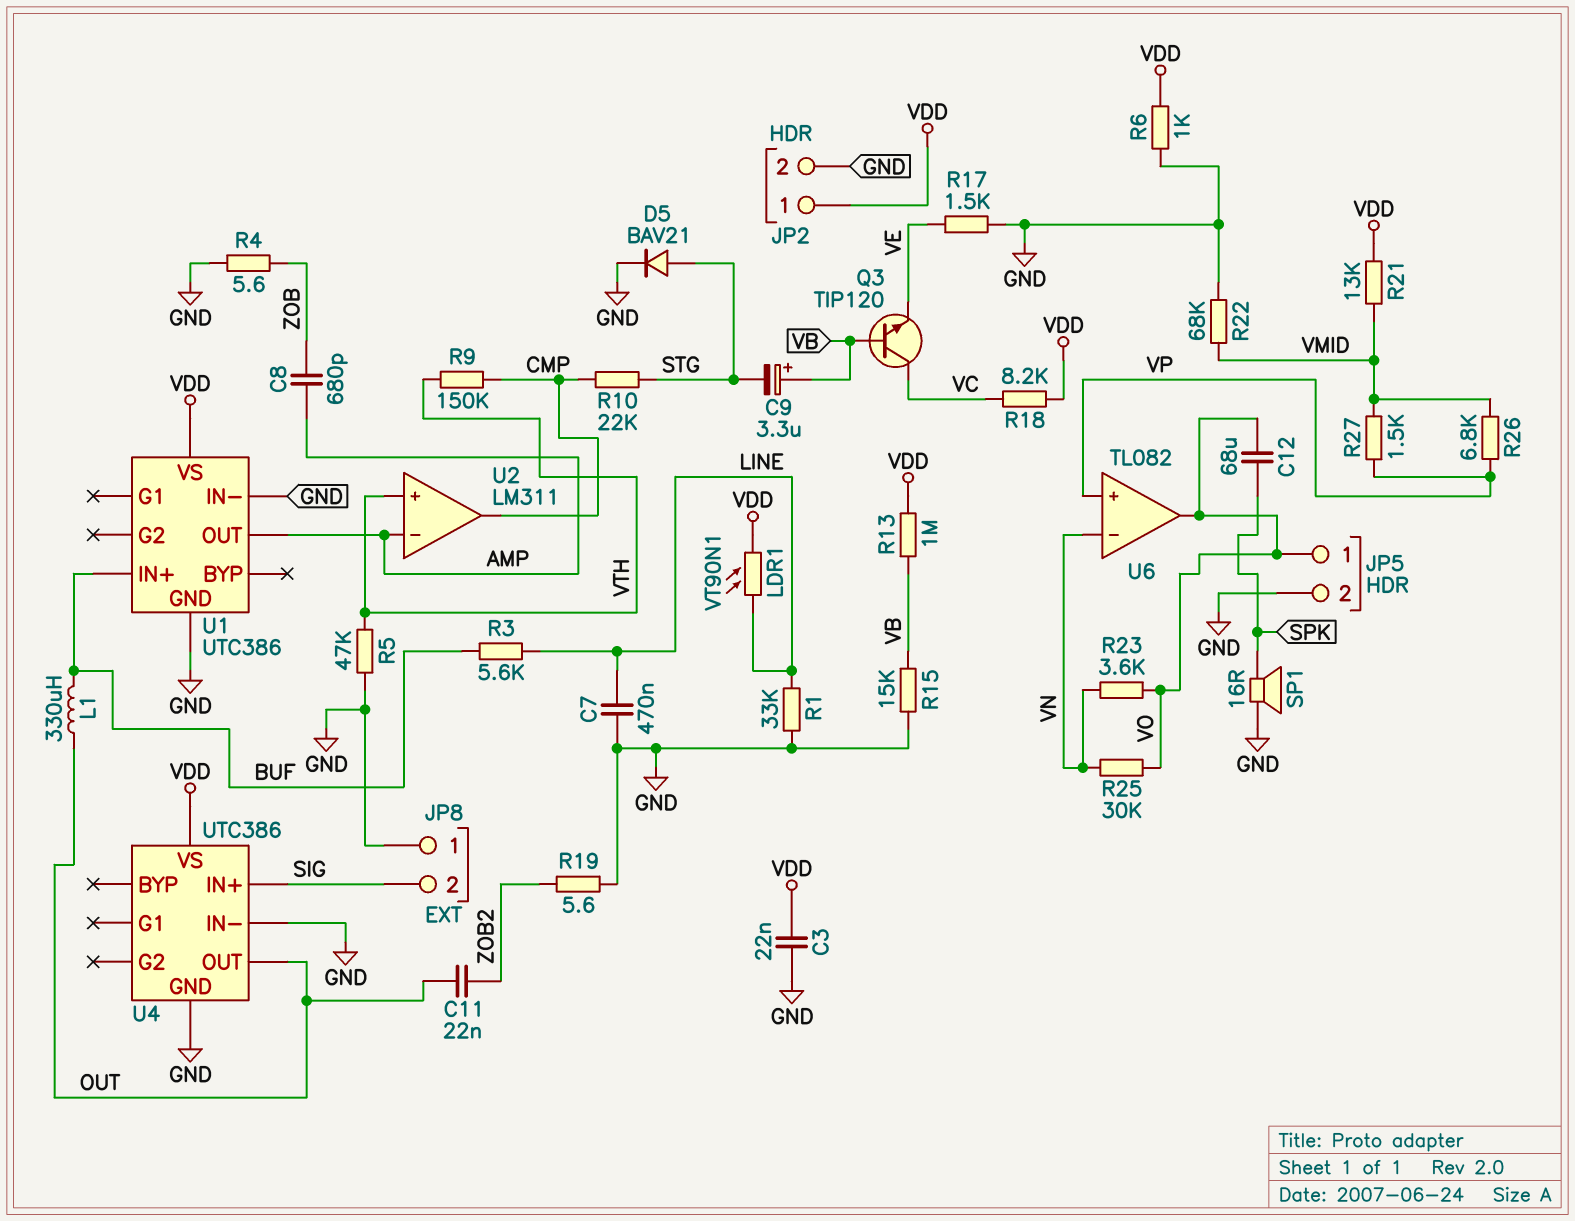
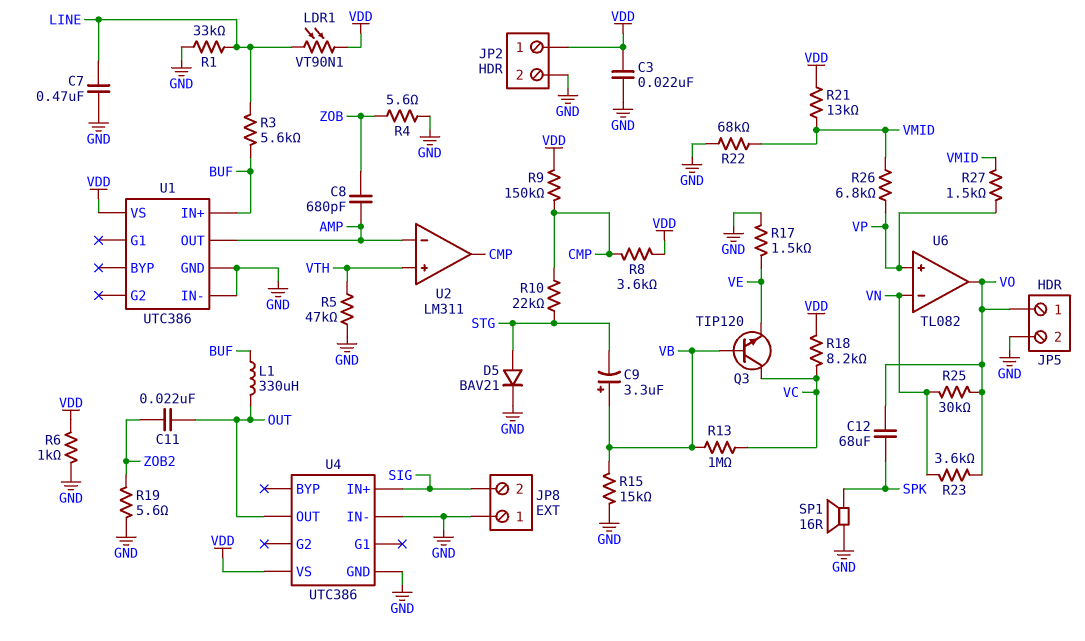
R8: none -> 3.6k (CMP, VDD)
R9: 150k (CMP, VTH) -> 150k (CMP, VDD)
R13: 1M (VB, VDD) -> 1M (VB, VC)

